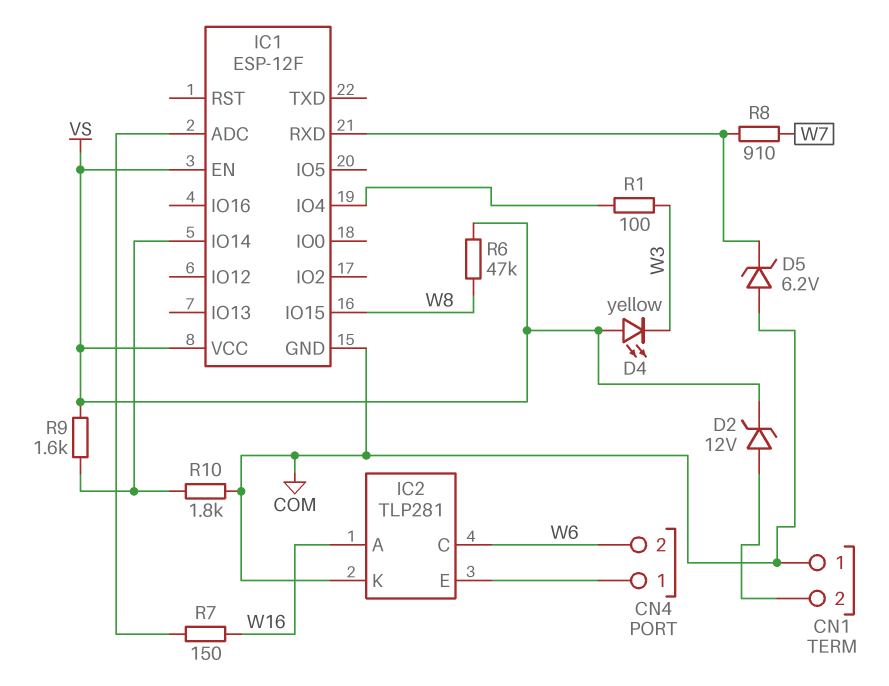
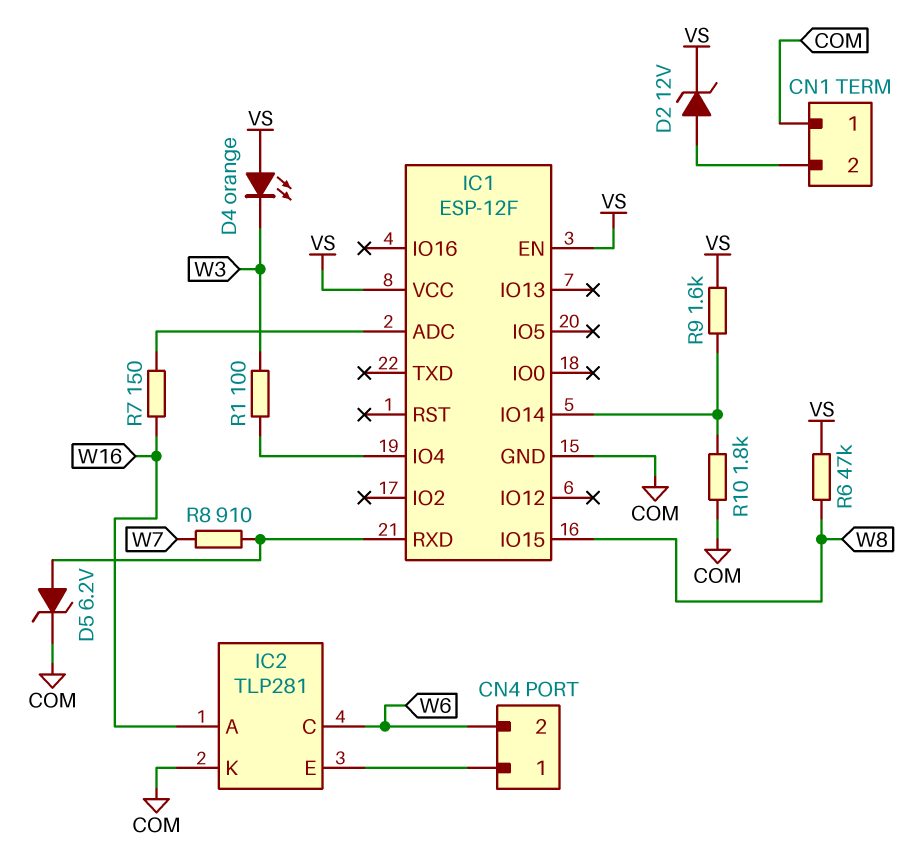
D4: LED yellow (A VS, K W3) -> LED orange (A VS, K W3)
D5: zener 6.2V (A COM, K IC1/RXD) -> zener 6.2V (A IC1/RXD, K COM)

